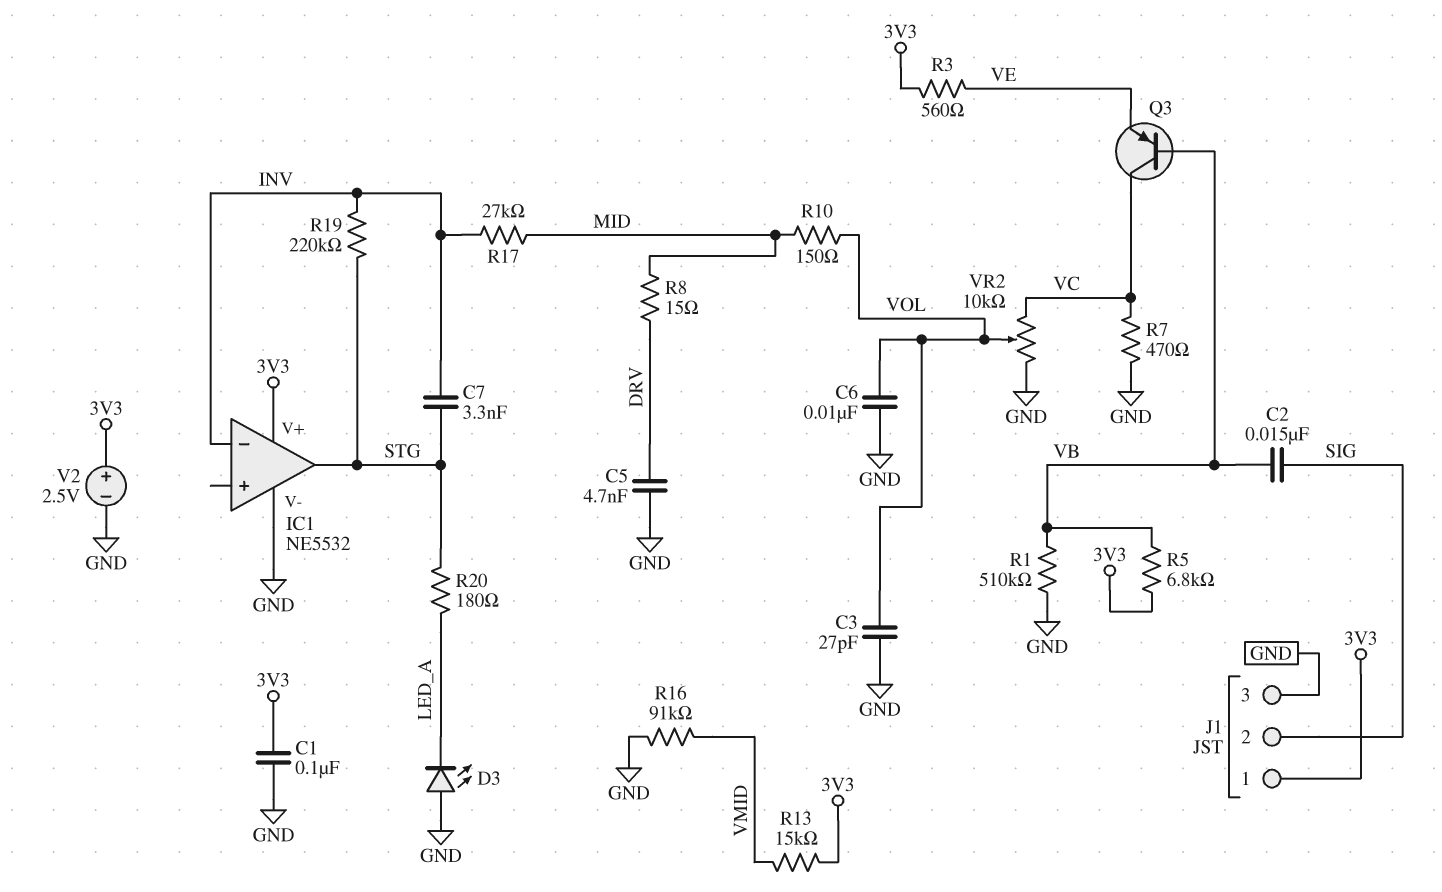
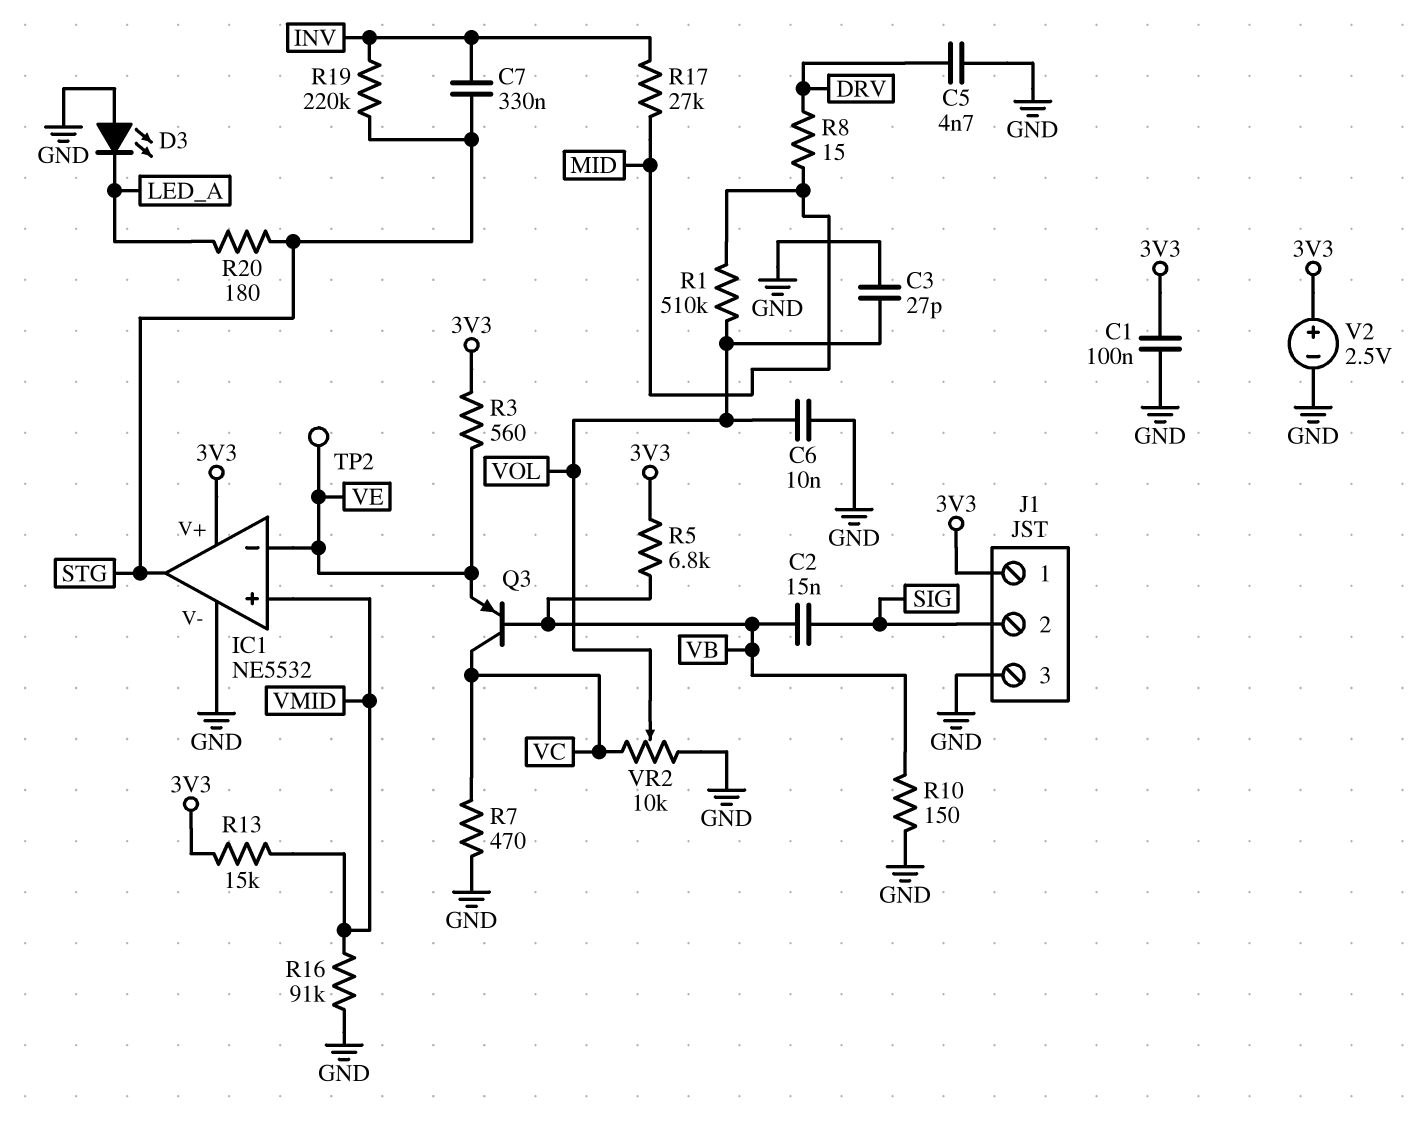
C7: 3.3nF (INV, STG) -> 330nF (INV, STG)
IC1 pin in+: none -> VMID
IC1 pin in-: INV -> VE
R1: 510k (GND, VB) -> 510k (MID, VOL)
R10: 150 (MID, VOL) -> 150 (GND, VB)
TP2: none -> test point (VE)

